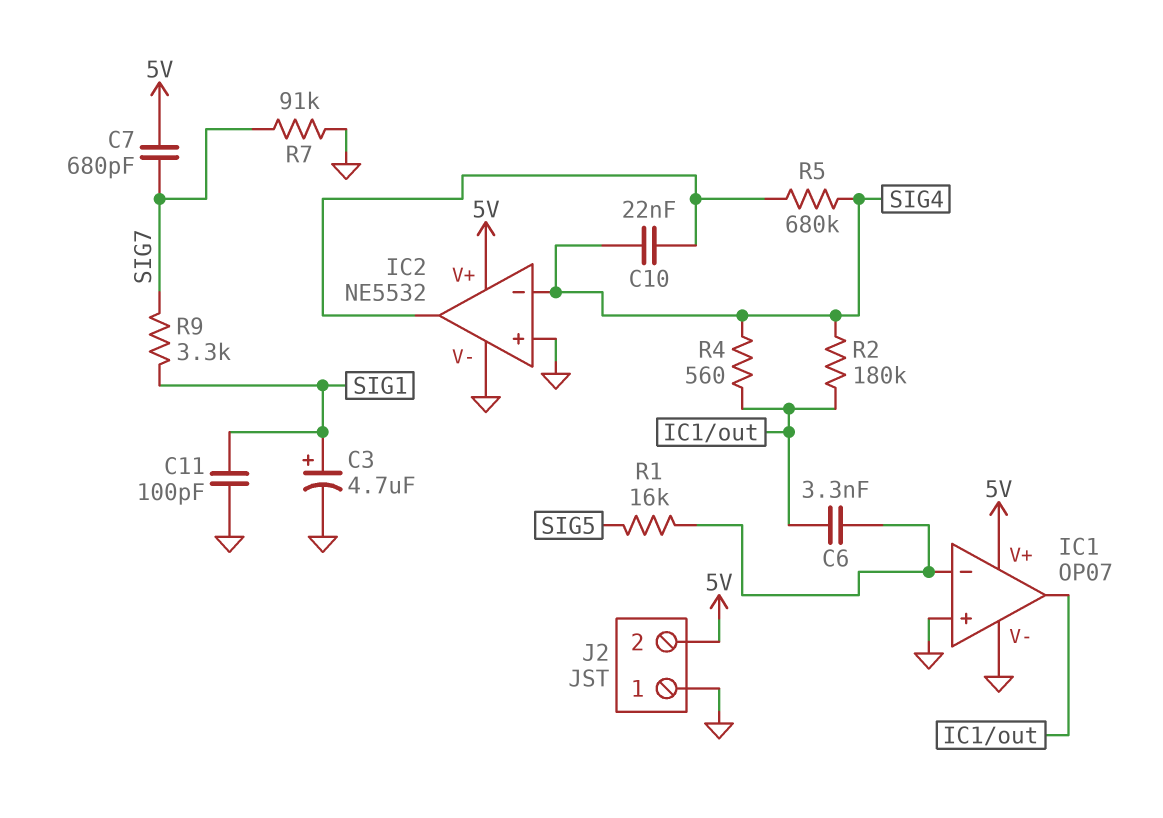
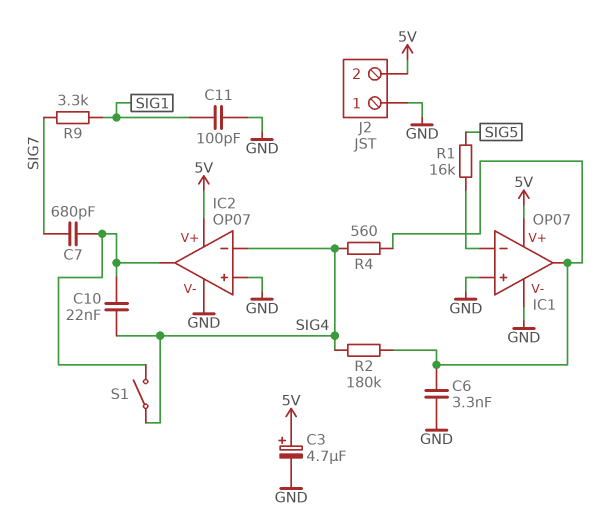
C3: 4.7uF (plus SIG1, minus GND) -> 4.7uF (plus 5V, minus GND)
C6: 3.3nF (IC1/in-, IC1/out) -> 3.3nF (GND, IC1/out)
C7: 680pF (5V, SIG7) -> 680pF (IC2/out, SIG7)
IC2: NE5532 -> OP07
R5: 680k (IC2/out, SIG4) -> none
R7: 91k (GND, SIG7) -> none
S1: none -> switch (IC2/out, SIG4)

